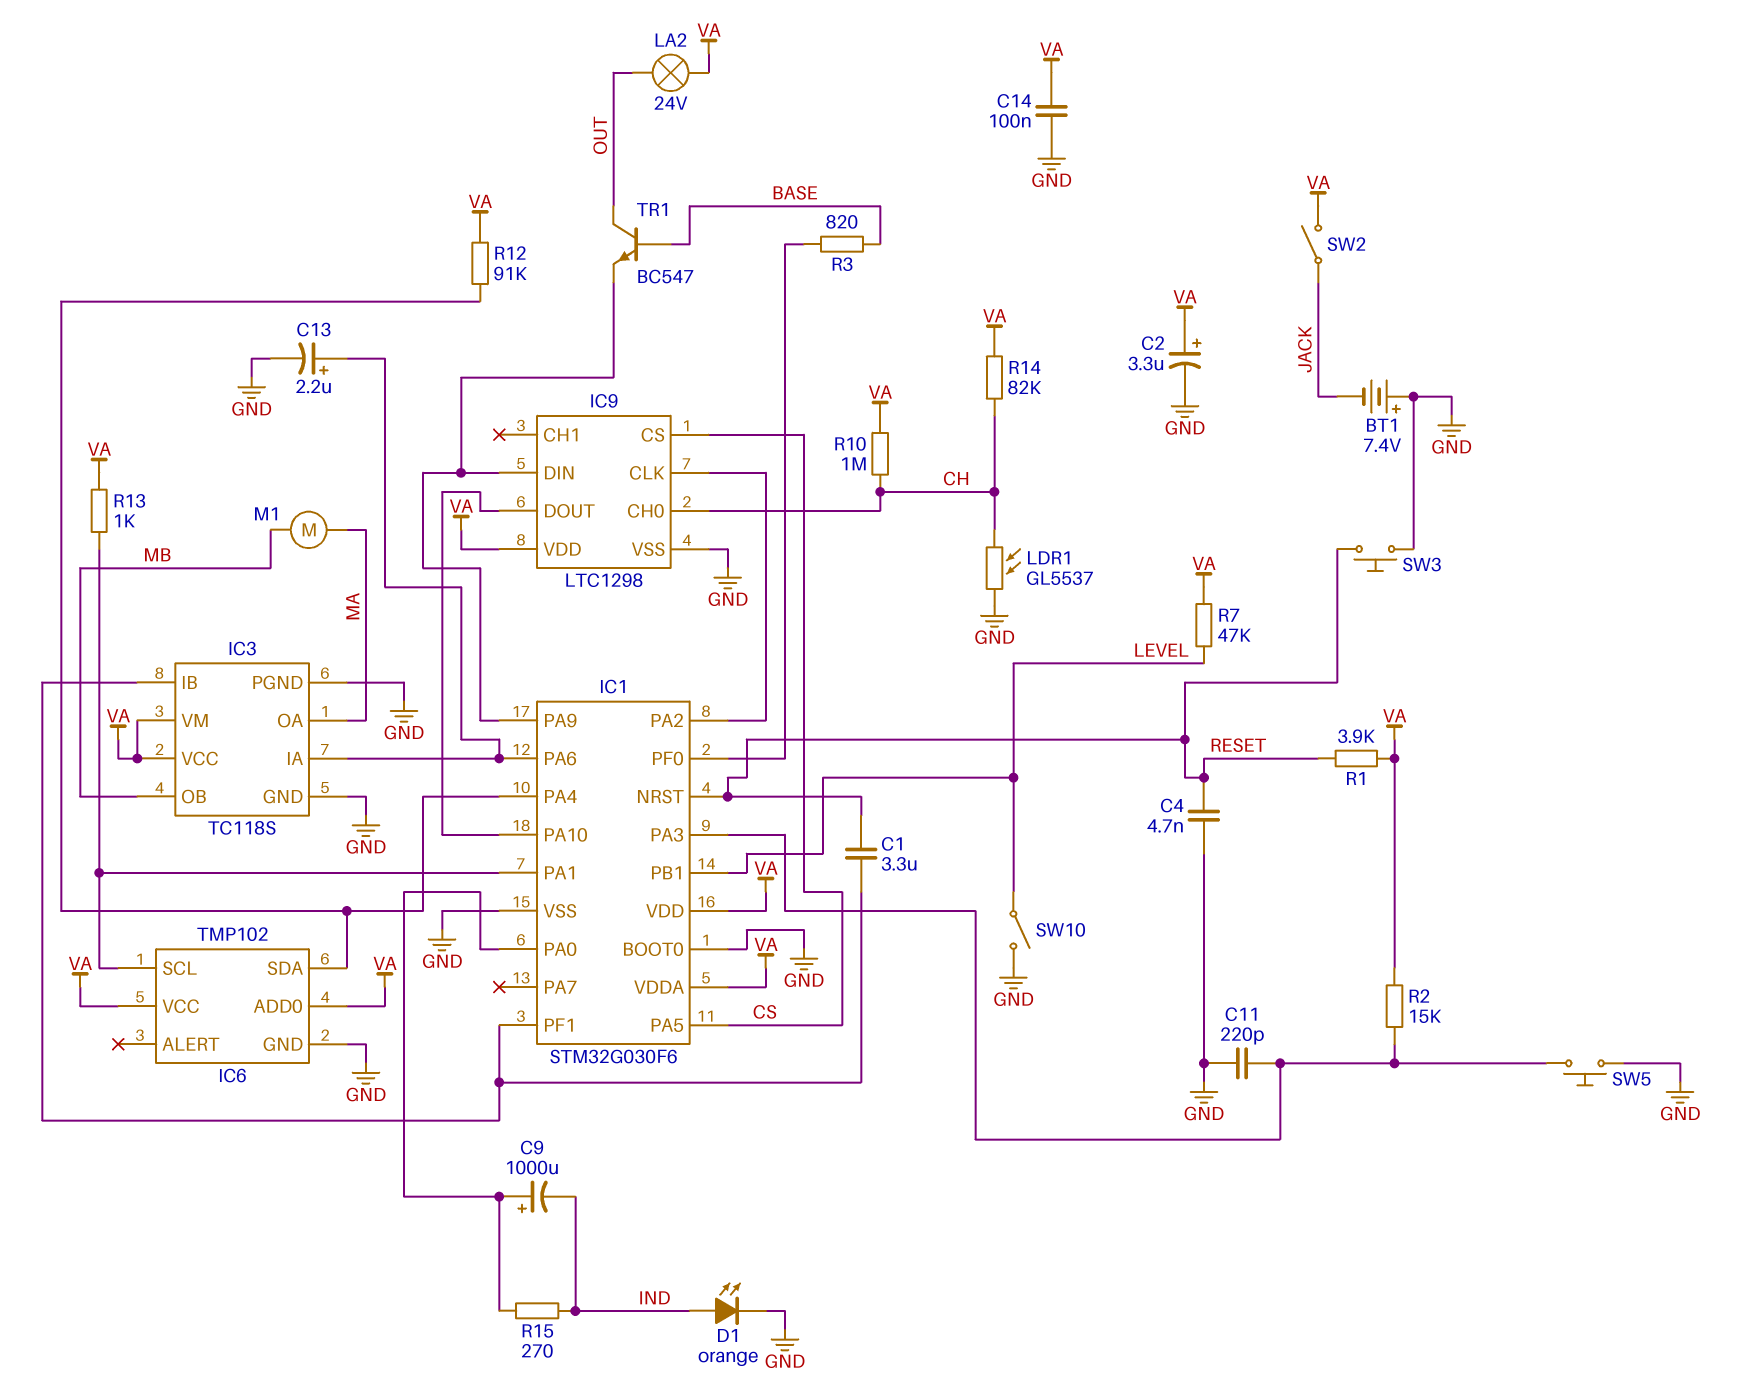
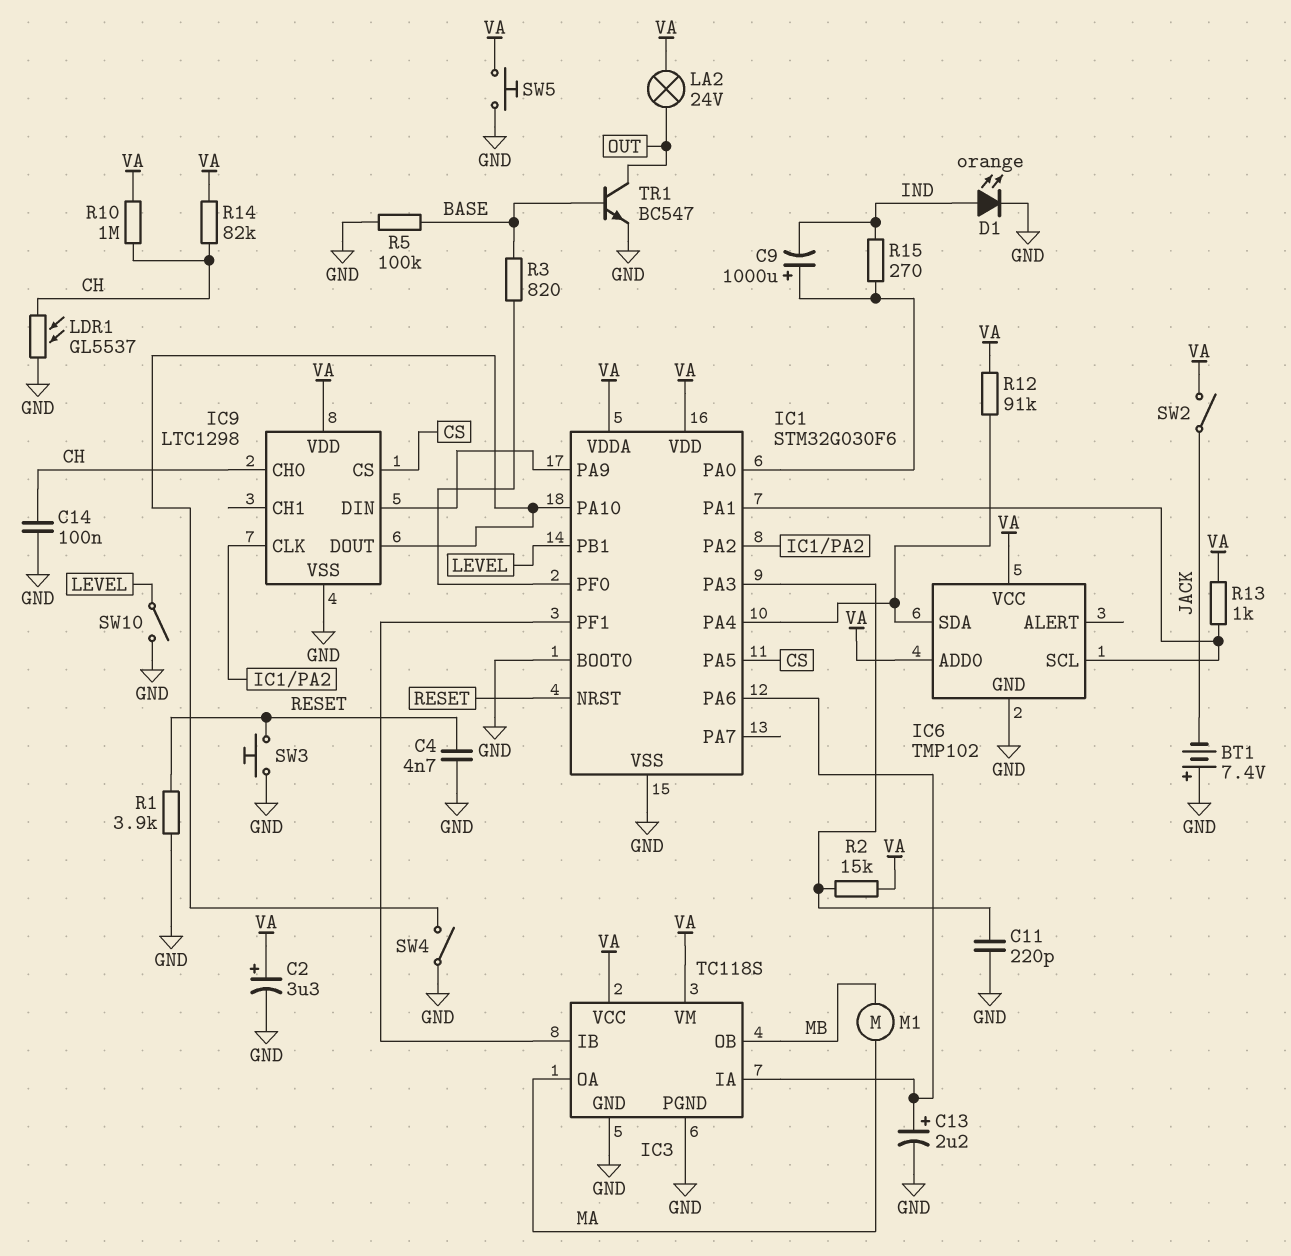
C1: 3.3uF (IC1/PF1, RESET) -> none
C14: 100nF (GND, VA) -> 100nF (CH, GND)
R1: 3.9k (RESET, VA) -> 3.9k (GND, RESET)
R5: none -> 100k (BASE, GND)
R7: 47k (LEVEL, VA) -> none
SW4: none -> switch (GND, IC1/PA10)
SW5: button (GND, IC1/PA3) -> button (GND, VA)
TR1: NPN BC547 (B BASE, C OUT, E IC1/PA9) -> NPN BC547 (B BASE, C OUT, E GND)

